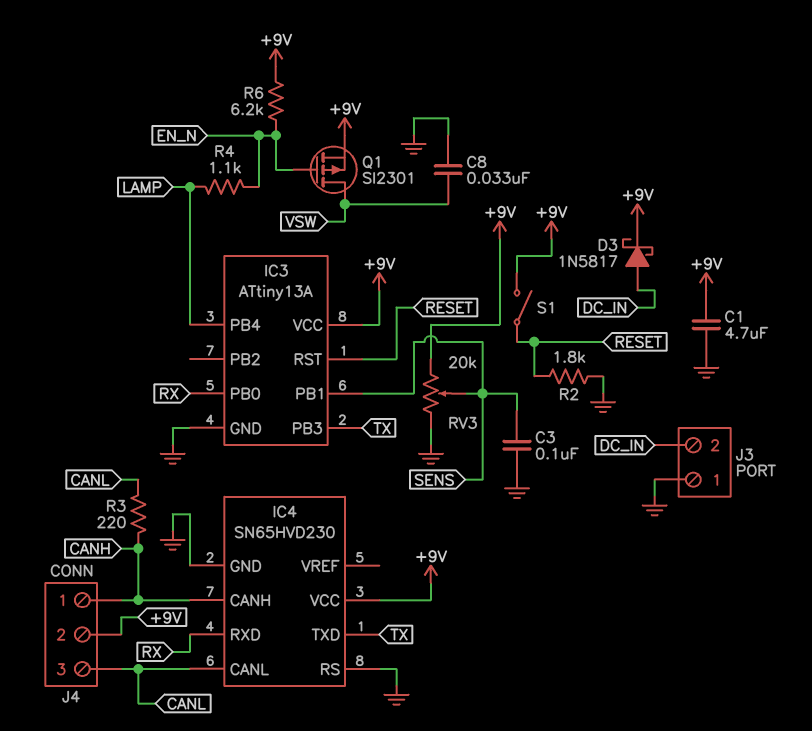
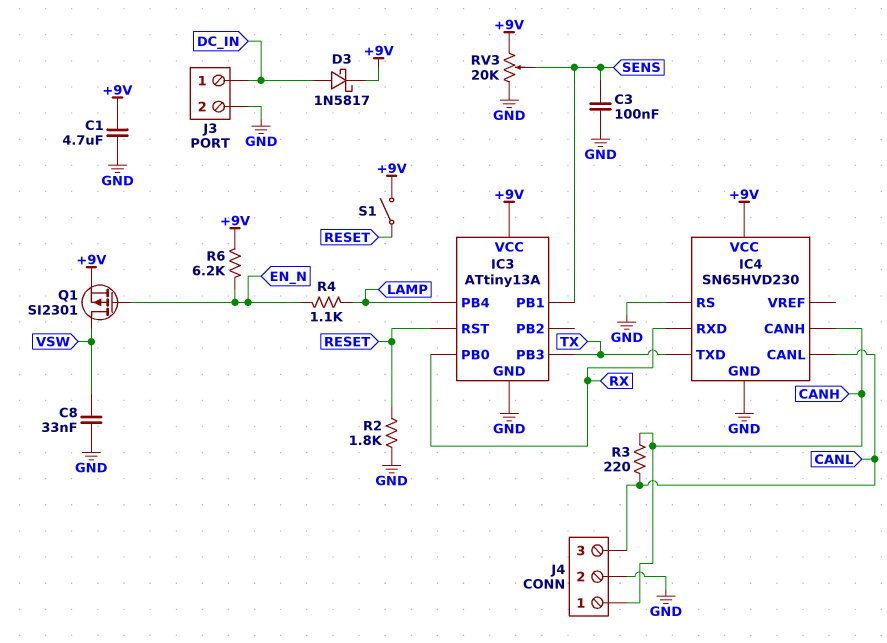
J3 pin 1: GND -> DC_IN
J3 pin 2: DC_IN -> GND
J4 pin 2: +9V -> GND

